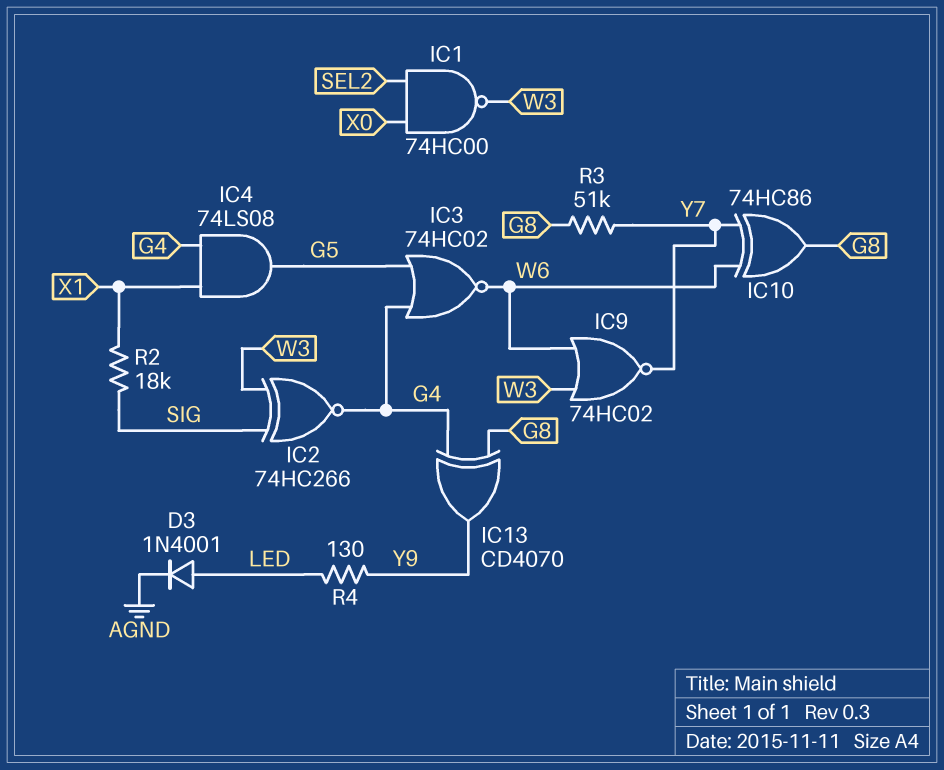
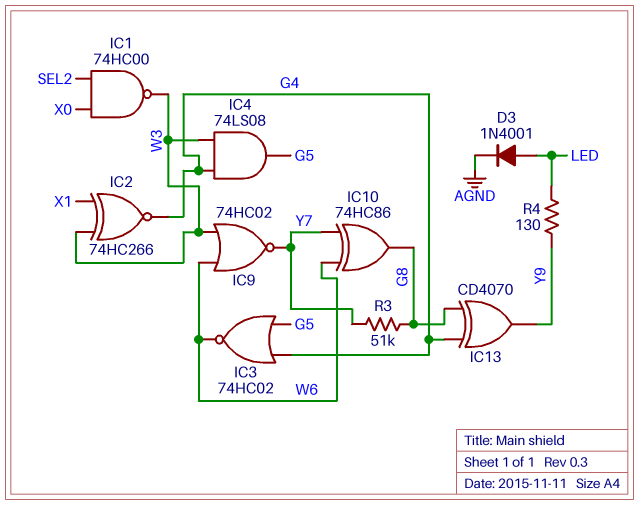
IC2: XNOR 74HC266 (in SIG, in W3, out G4) -> XNOR 74HC266 (in W3, in X1, out G4)
IC4: AND 74LS08 (in G4, in X1, out G5) -> AND 74LS08 (in G4, in W3, out G5)
R2: 18k (SIG, X1) -> none

